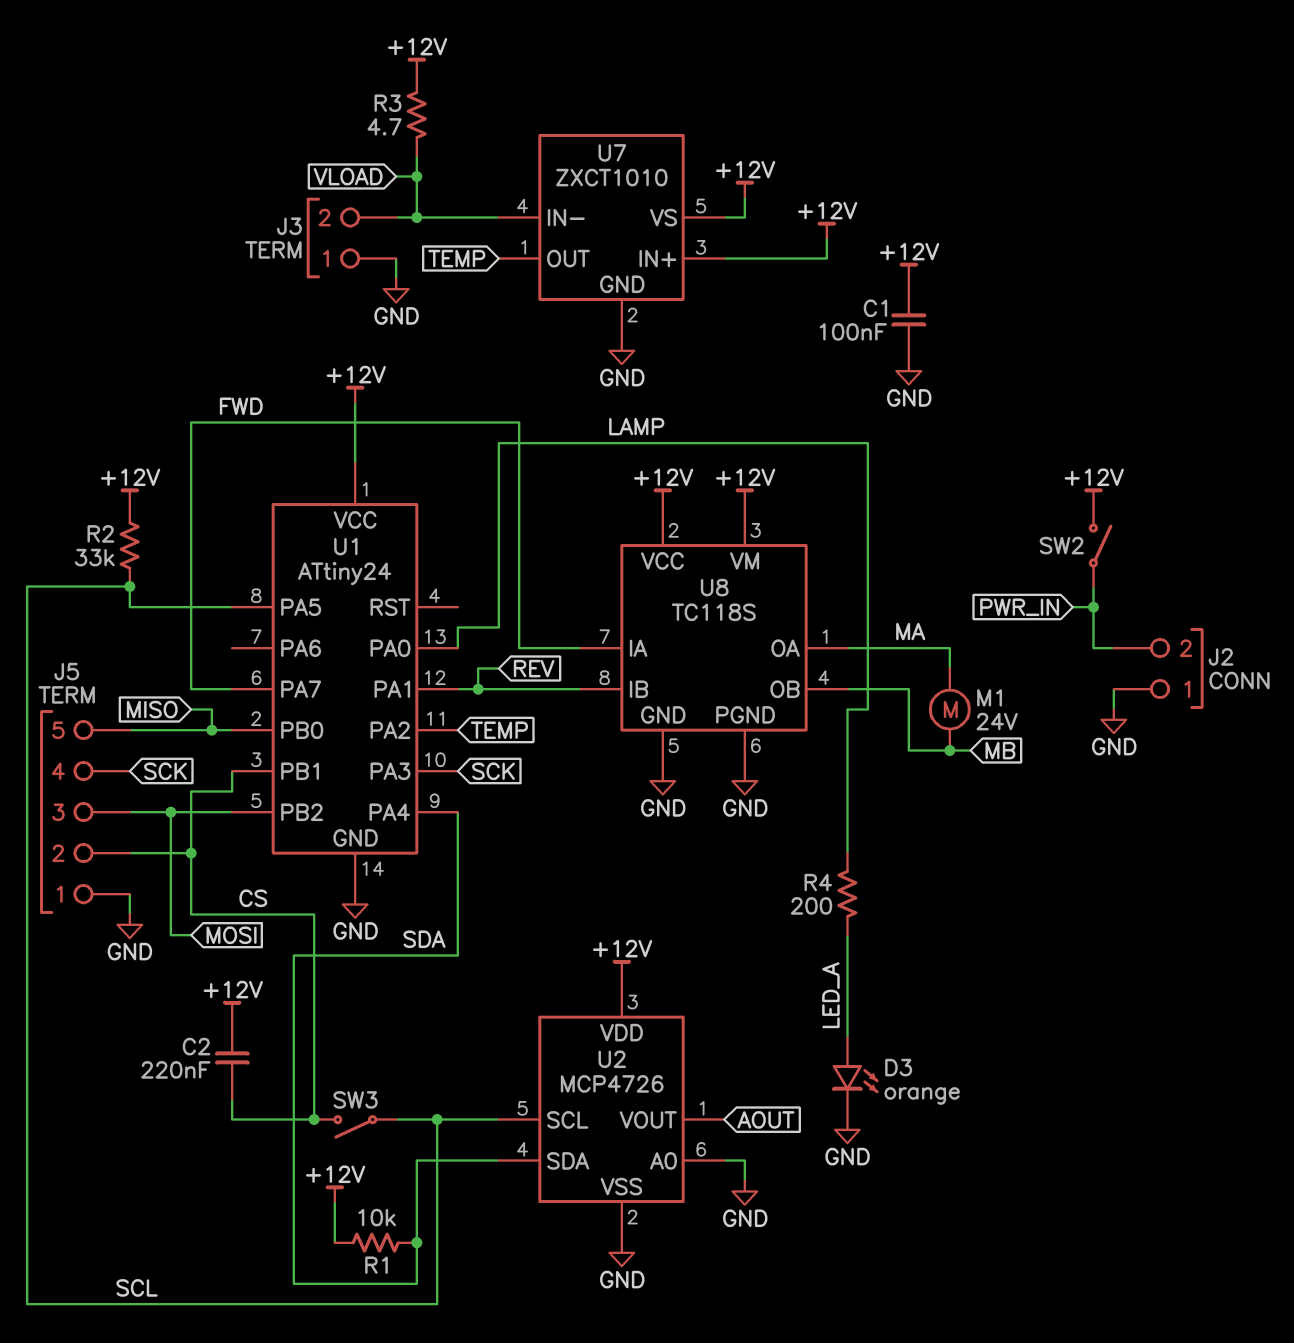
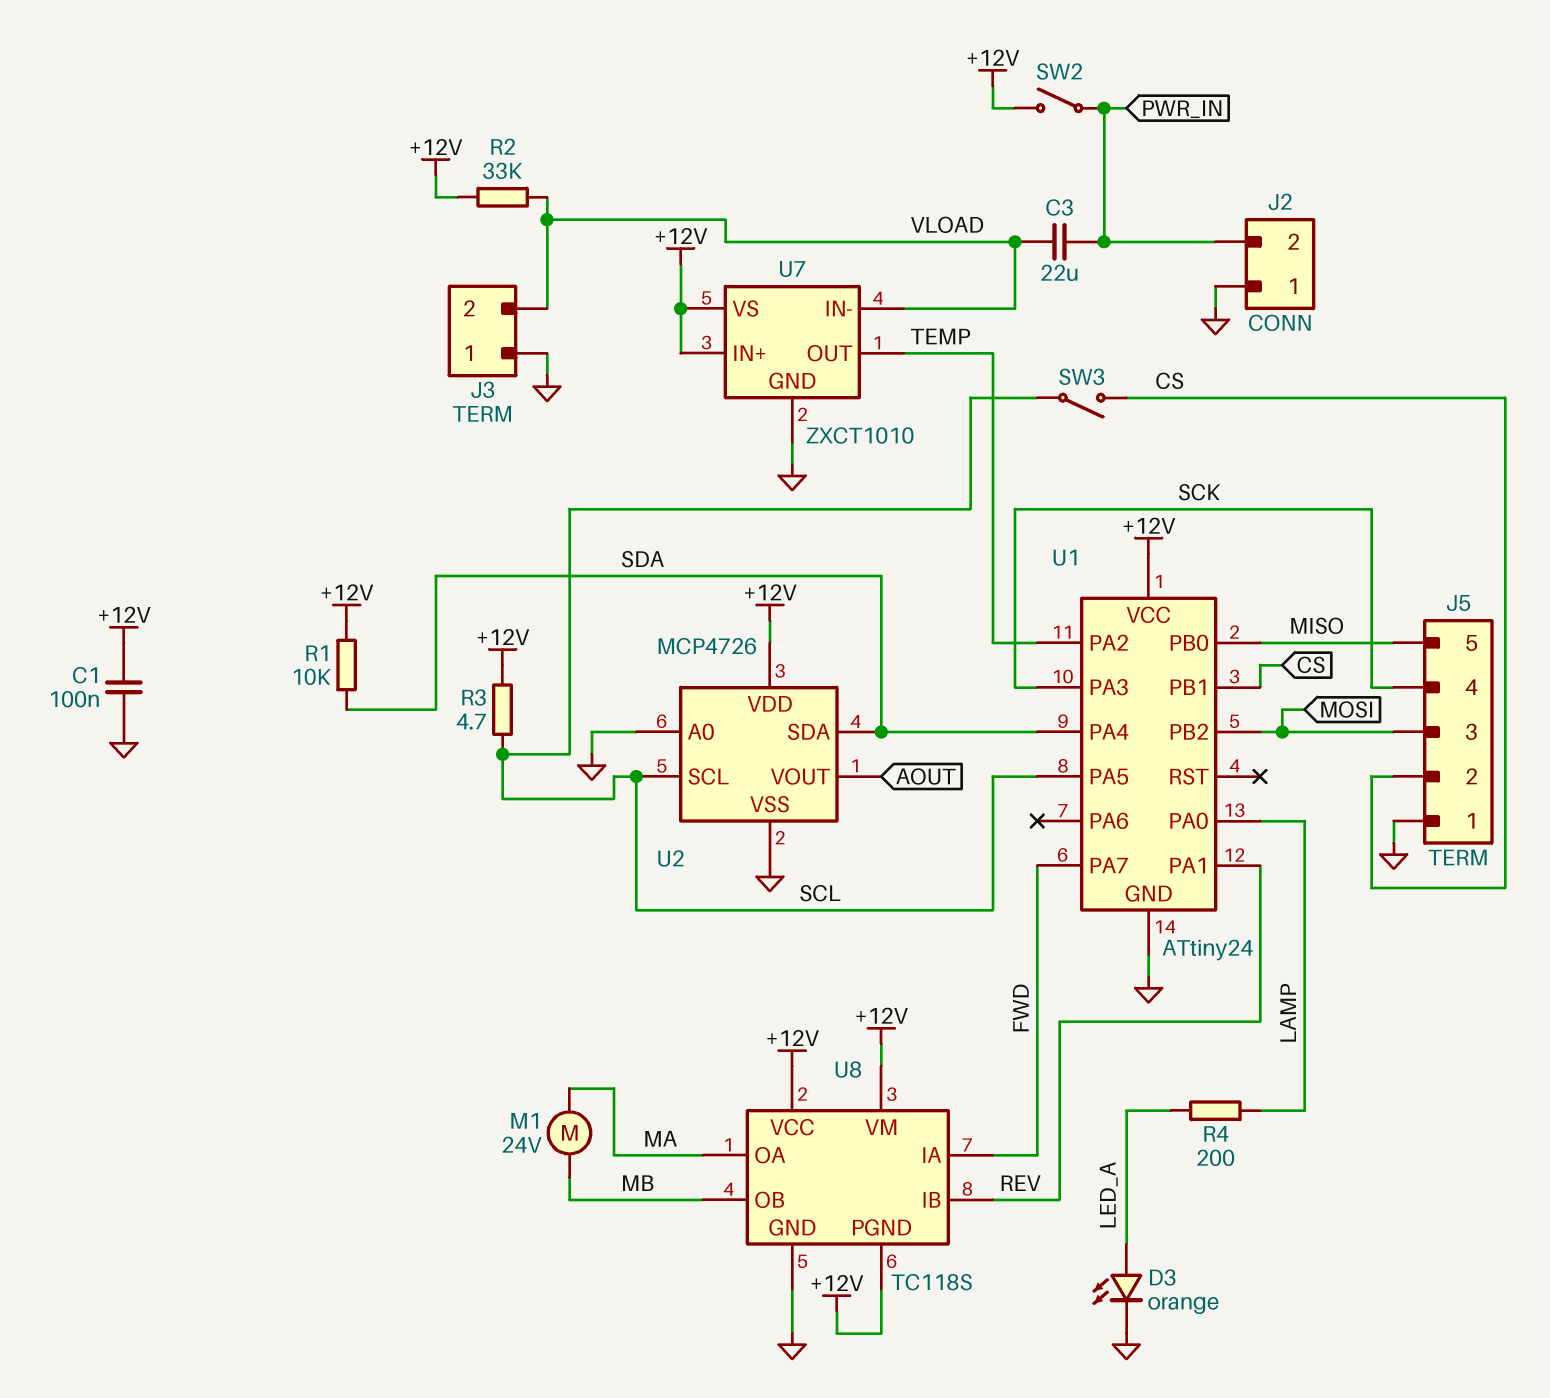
C2: 220nF (+12V, CS) -> none
C3: none -> 22uF (PWR_IN, VLOAD)
R2: 33k (+12V, SCL) -> 33k (+12V, VLOAD)
R3: 4.7 (+12V, VLOAD) -> 4.7 (+12V, SCL)
U8 pin PGND: GND -> +12V

